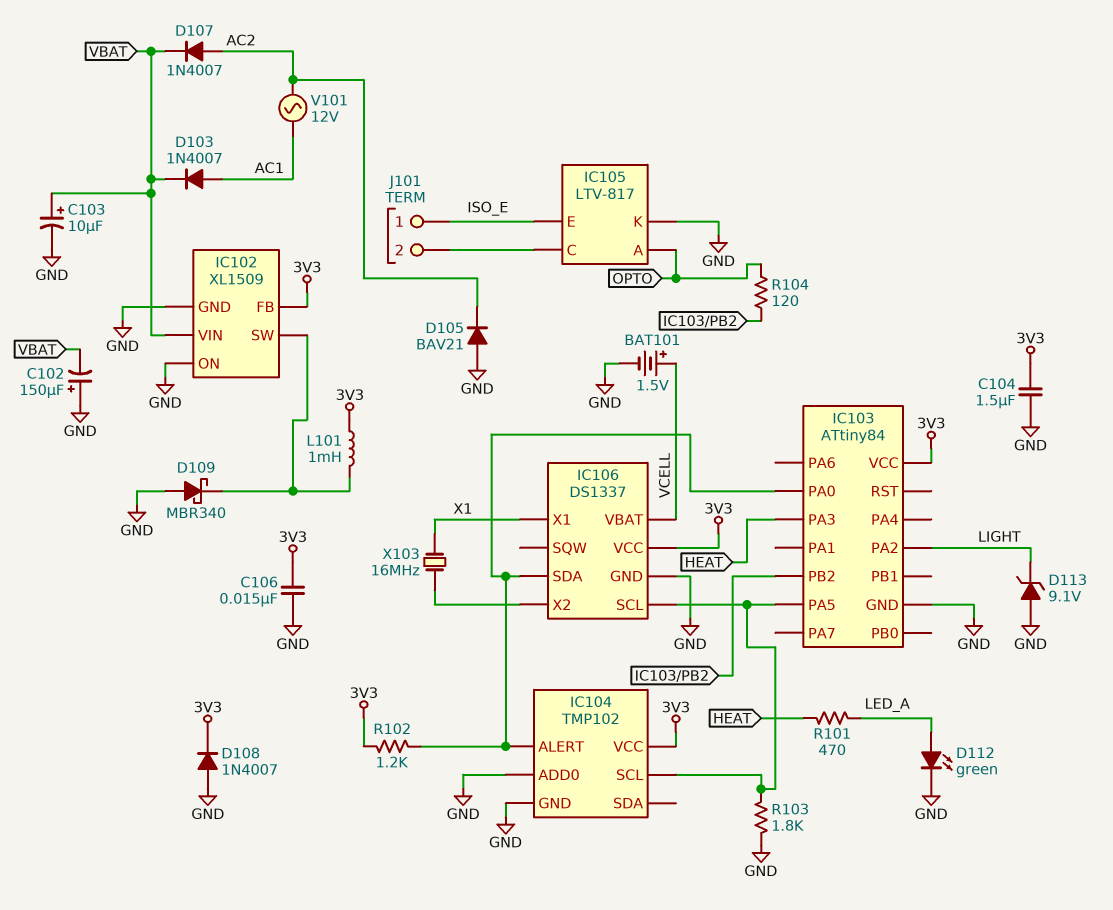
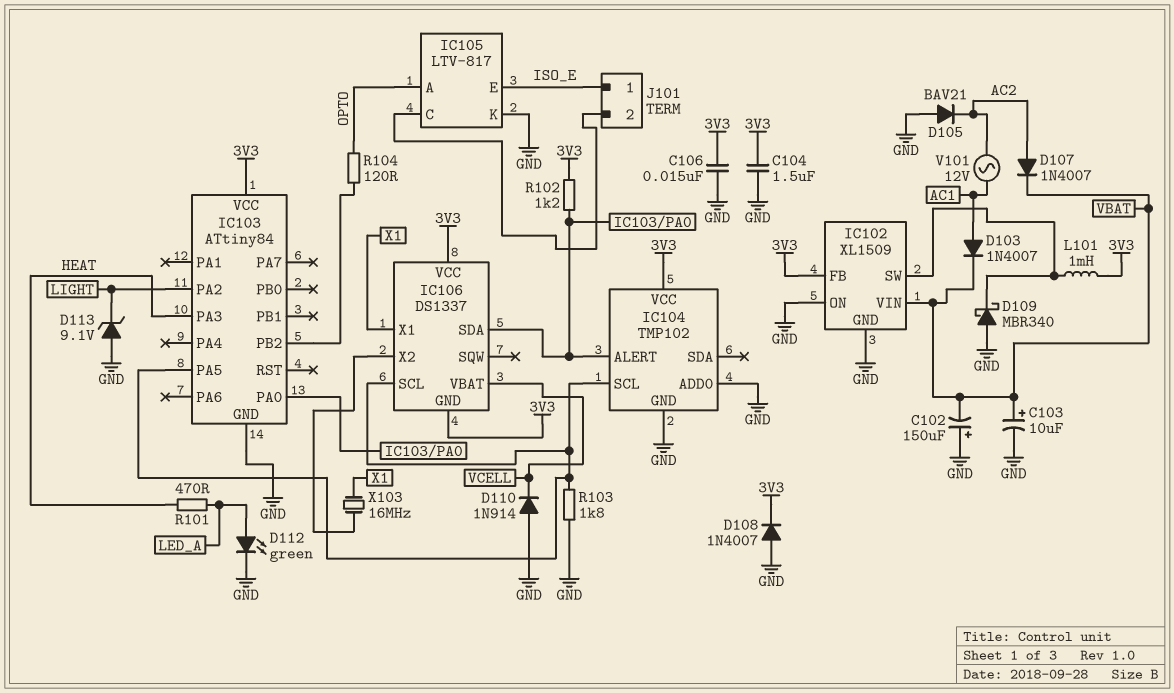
BAT101: 1.5V (plus VCELL, minus GND) -> none
D110: none -> diode 1N914 (A GND, K VCELL)
IC106 pin GND: GND -> 3V3

